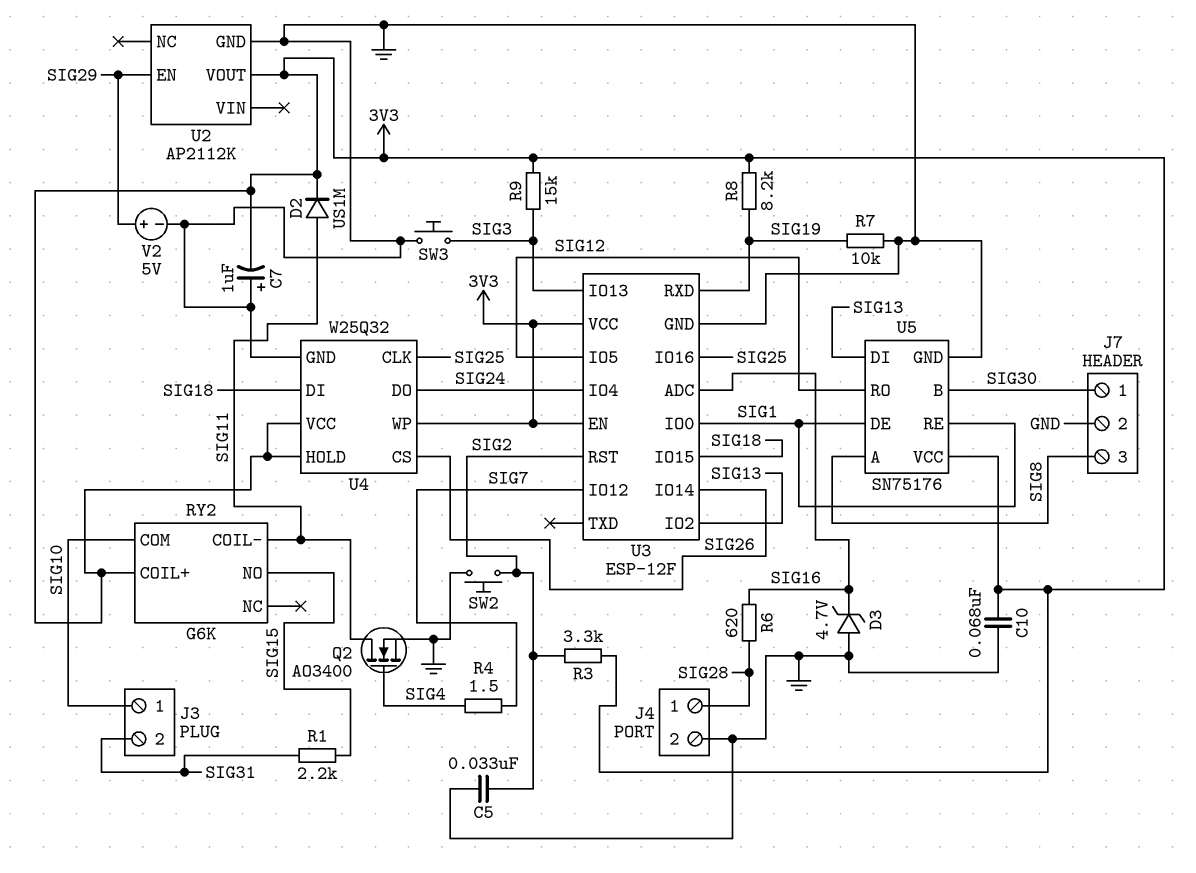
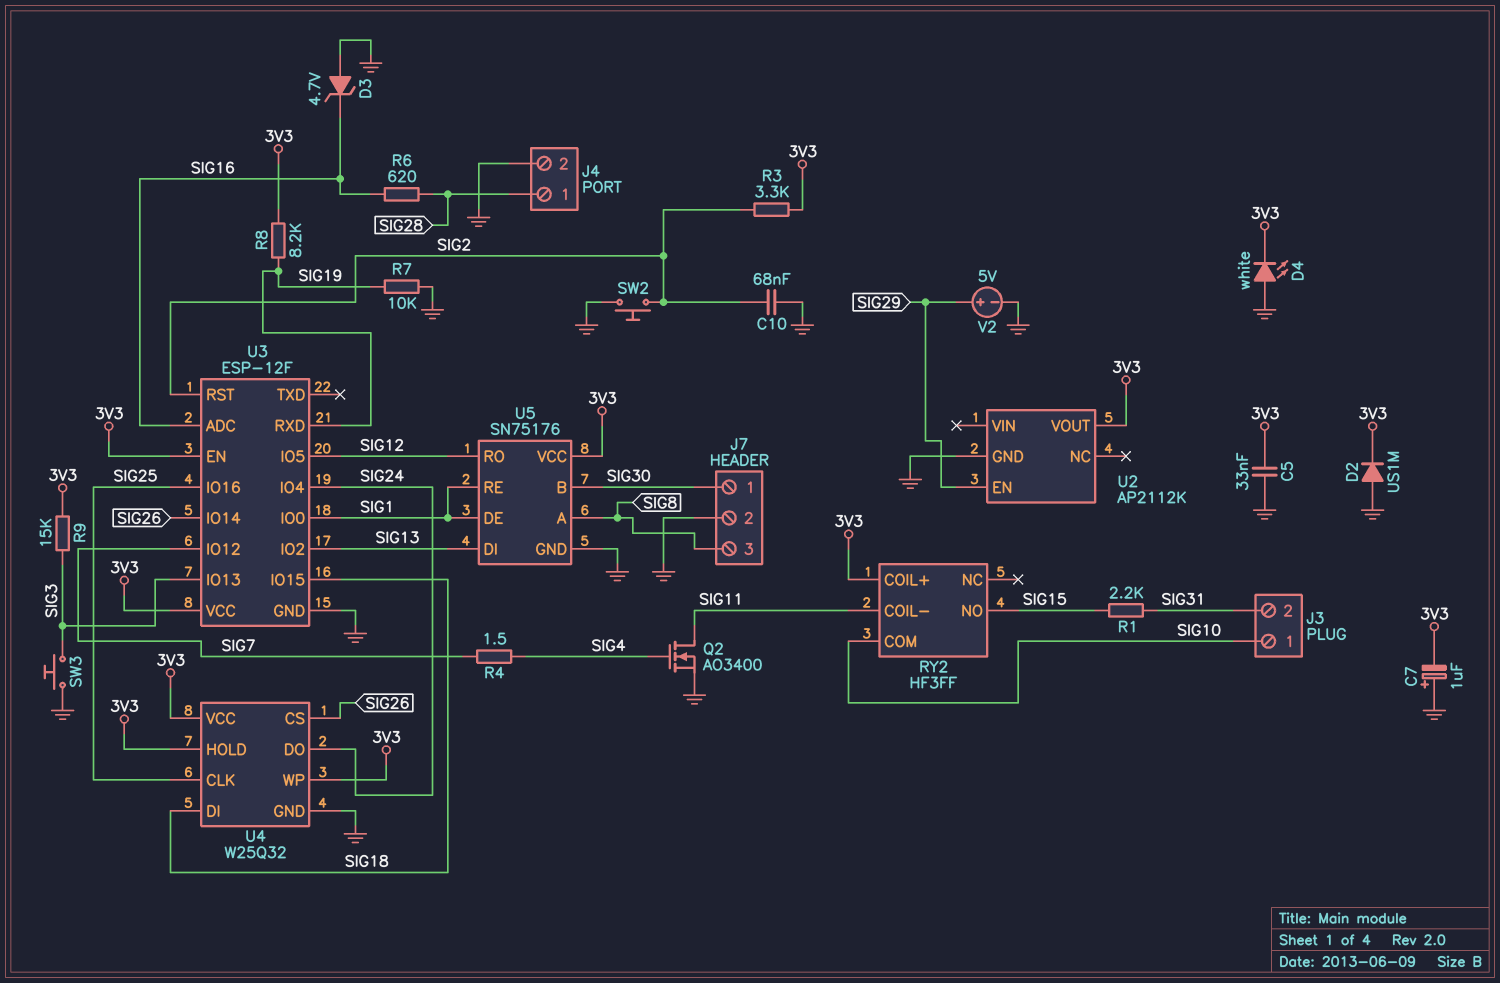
C5: 33nF (GND, SIG2) -> 33nF (3V3, GND)
C10: 68nF (3V3, GND) -> 68nF (GND, SIG2)
D2: diode US1M (A SIG11, K 3V3) -> diode US1M (A GND, K 3V3)
D4: none -> LED white (A GND, K 3V3)
RY2: G6K -> HF3FF

